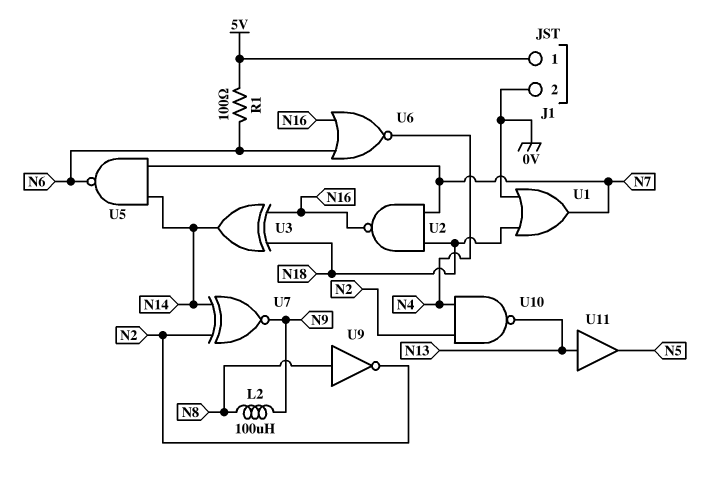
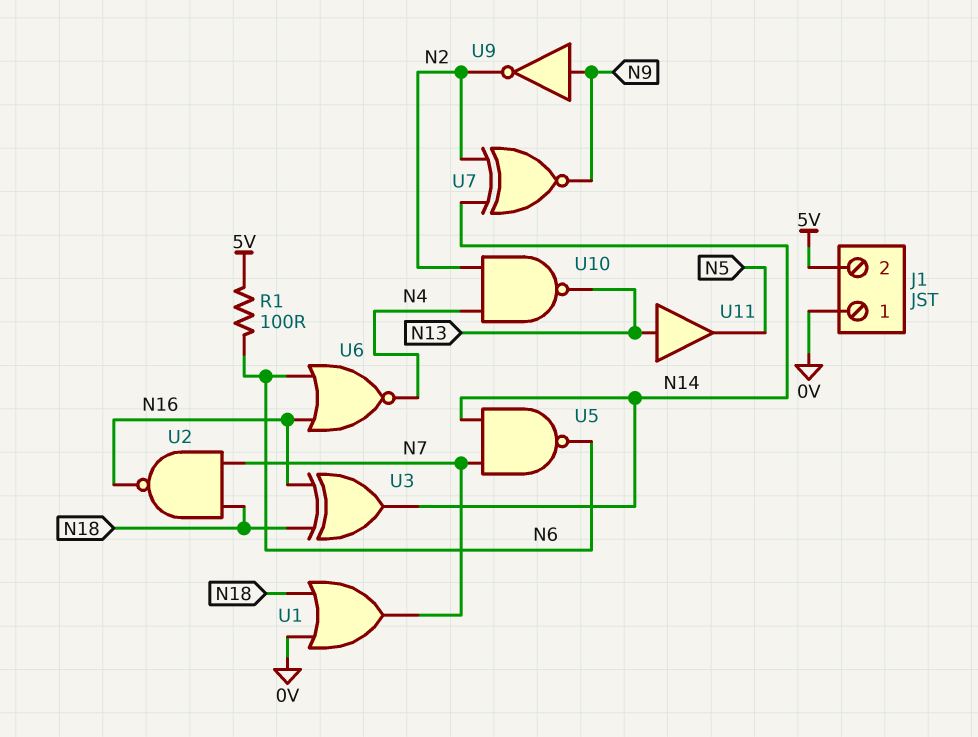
J1 pin 1: 5V -> 0V
J1 pin 2: 0V -> 5V
L2: 100uH (N8, N9) -> none
U9: NOT (in N8, out N2) -> NOT (in N9, out N2)

